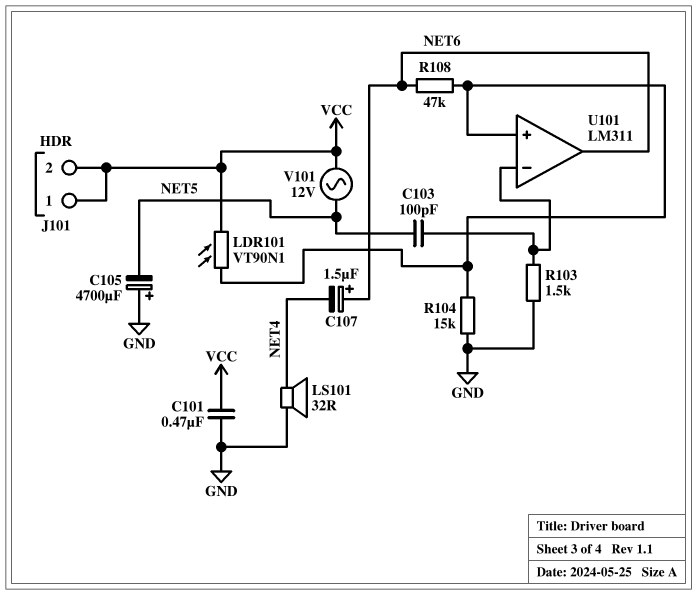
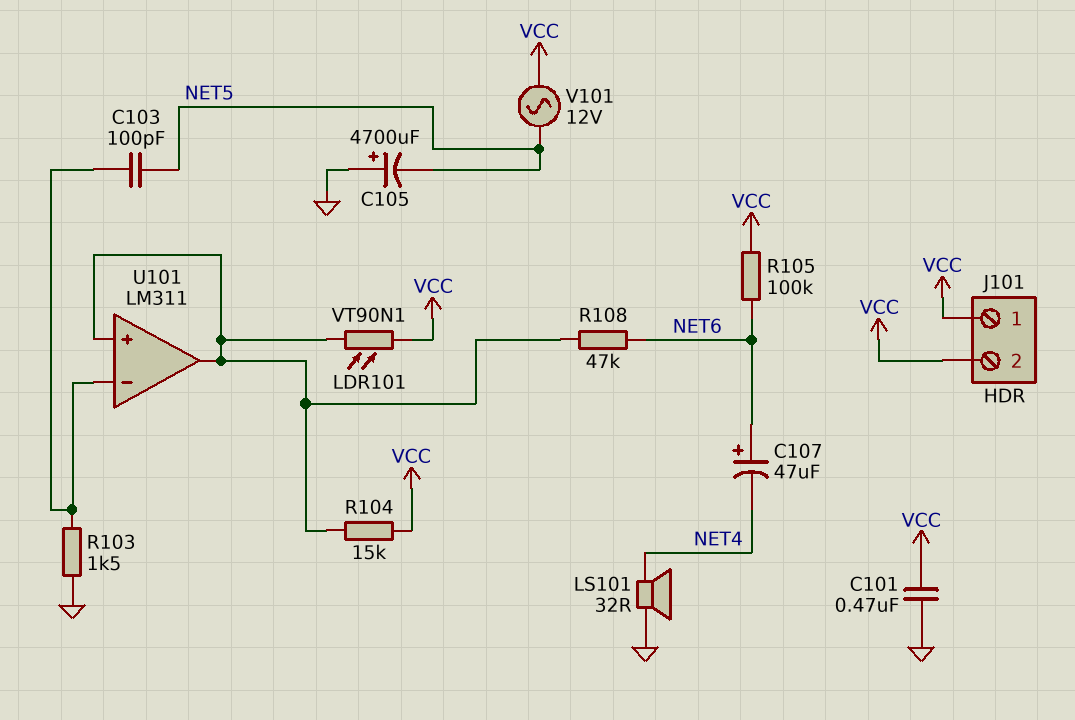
C107: 1.5uF (plus NET6, minus NET4) -> 47uF (plus NET6, minus NET4)
R104: 15k (GND, U101/in+) -> 15k (U101/in+, VCC)
R105: none -> 100k (NET6, VCC)
U101 pin out: NET6 -> U101/in+

